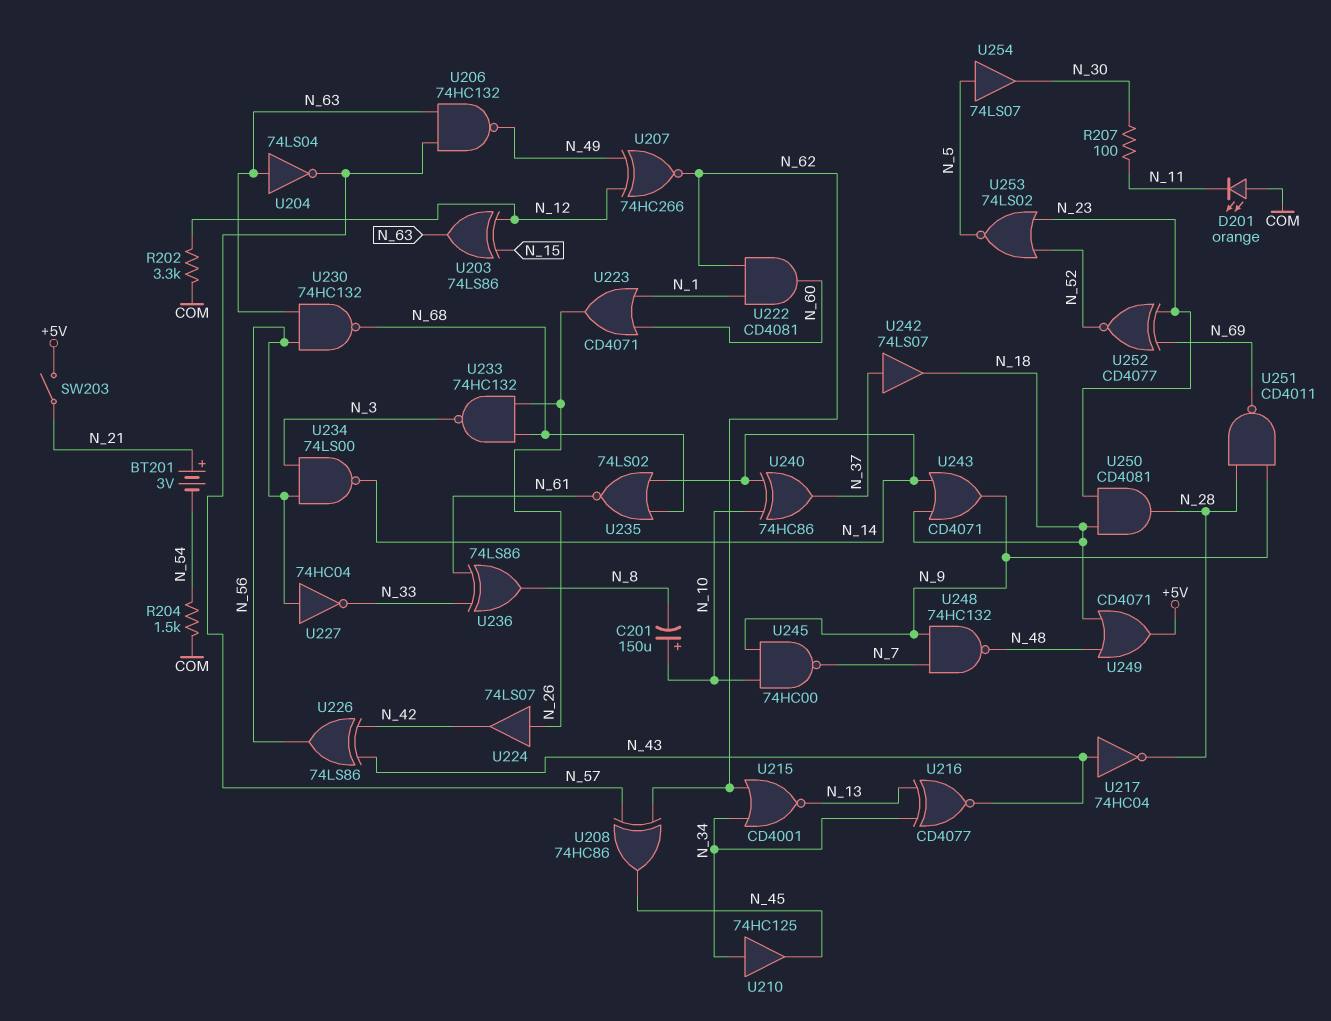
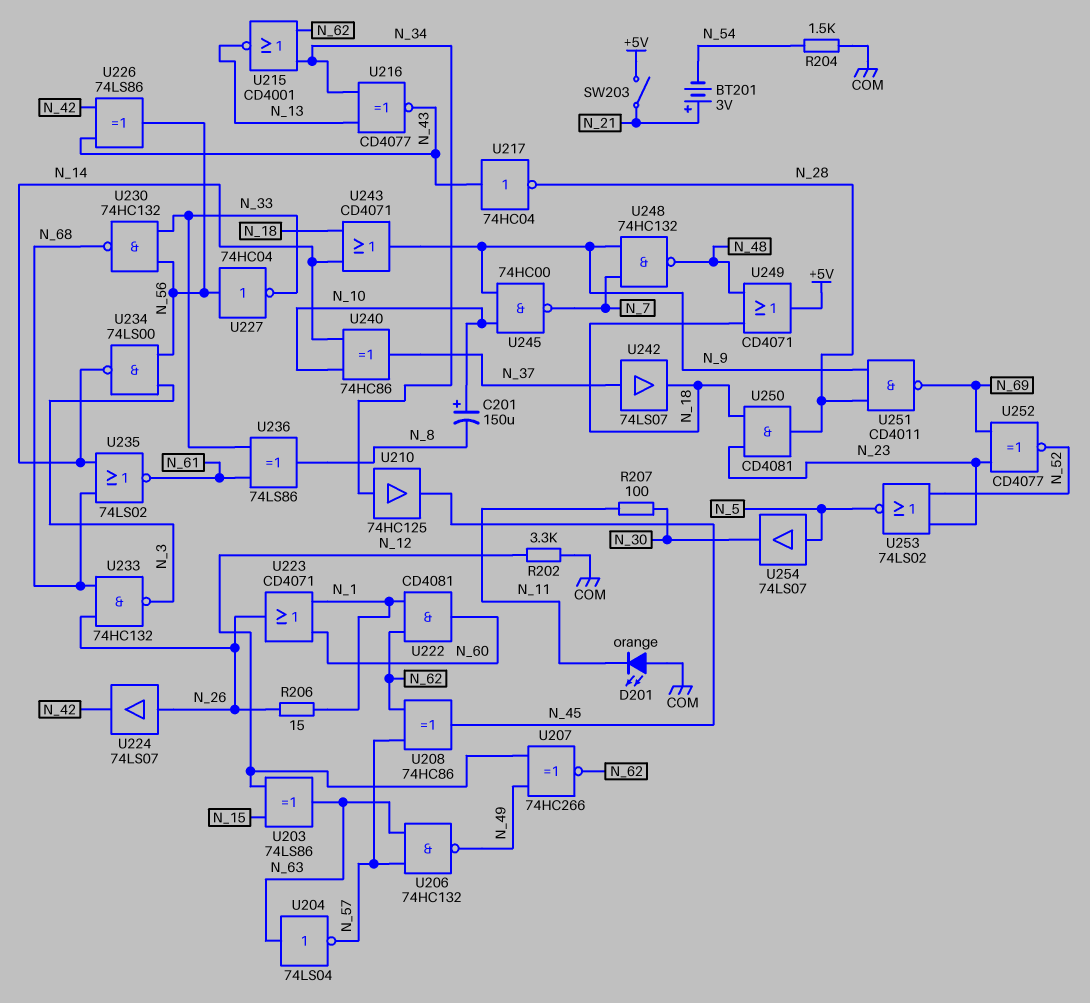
R206: none -> 15 (N_1, N_26)
U230: NAND 74HC132 (in N_56, in N_63, out N_68) -> NAND 74HC132 (in N_33, in N_56, out N_68)

